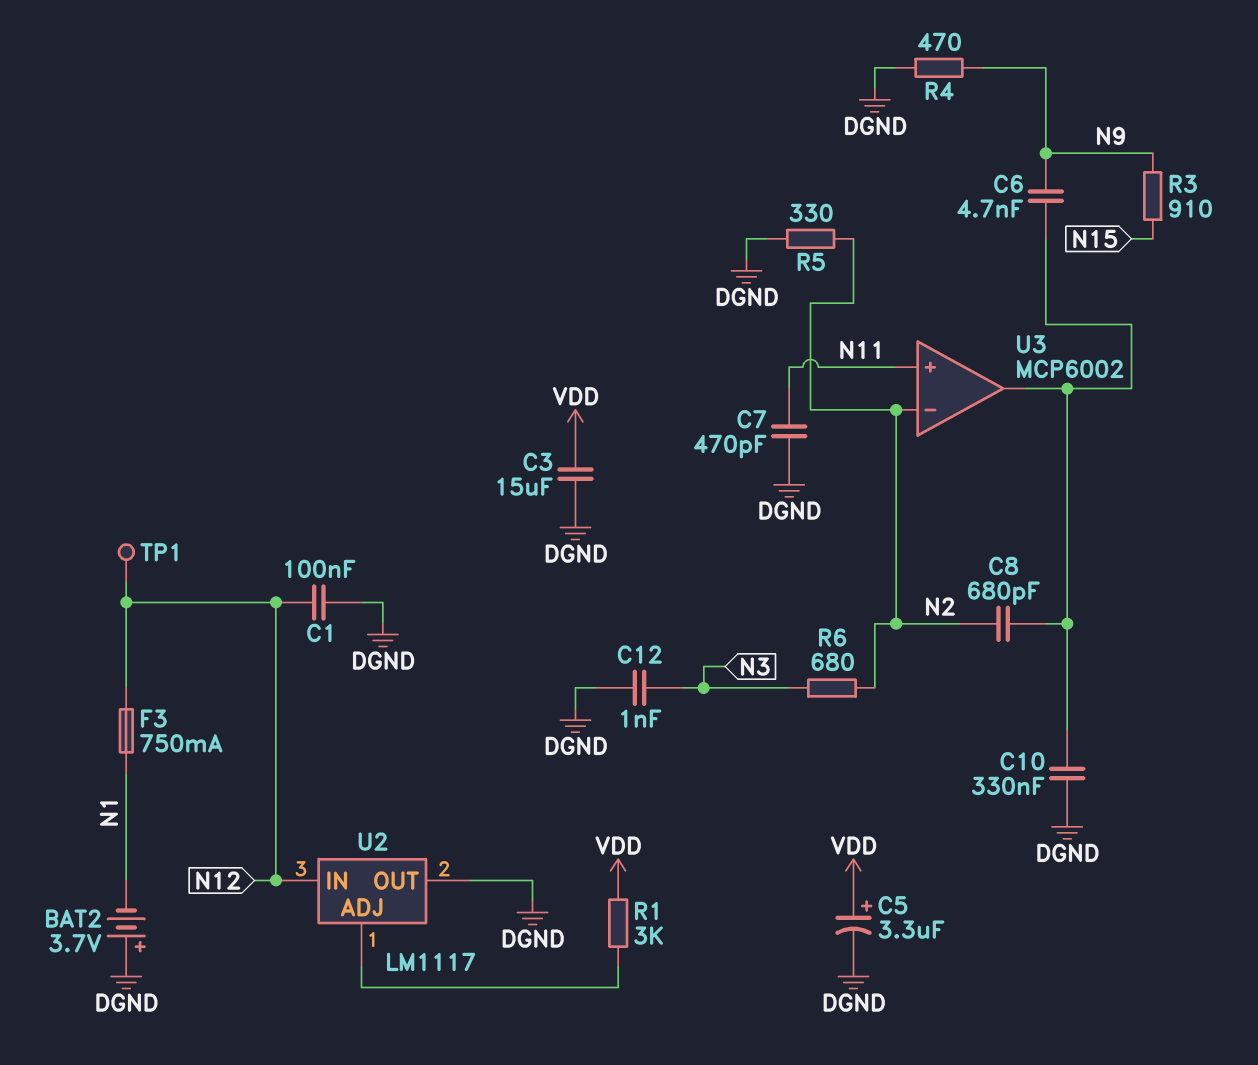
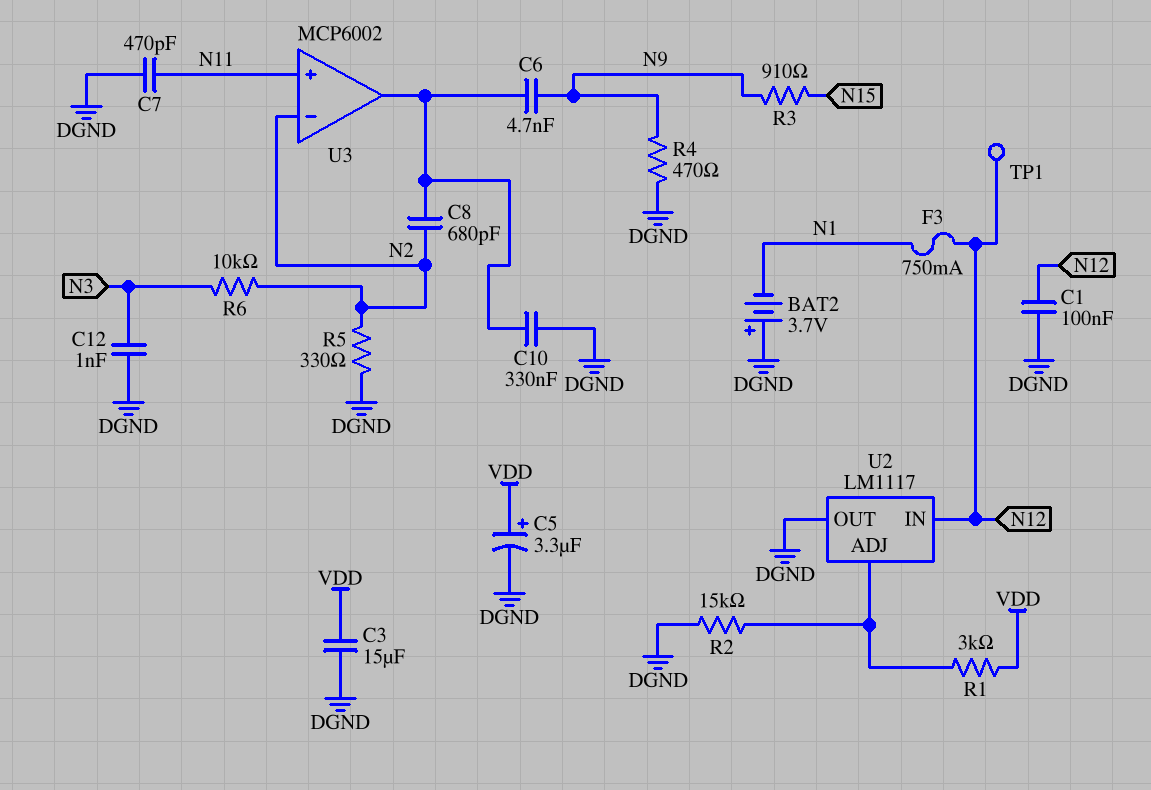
R2: none -> 15k (DGND, U2/ADJ)
R6: 680 (N2, N3) -> 10k (N2, N3)

